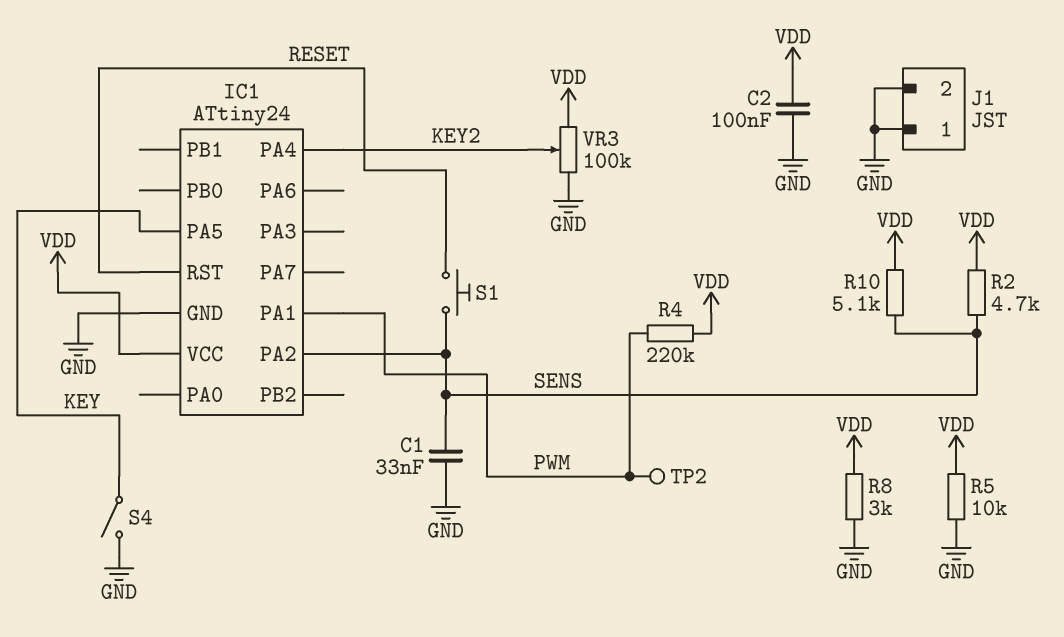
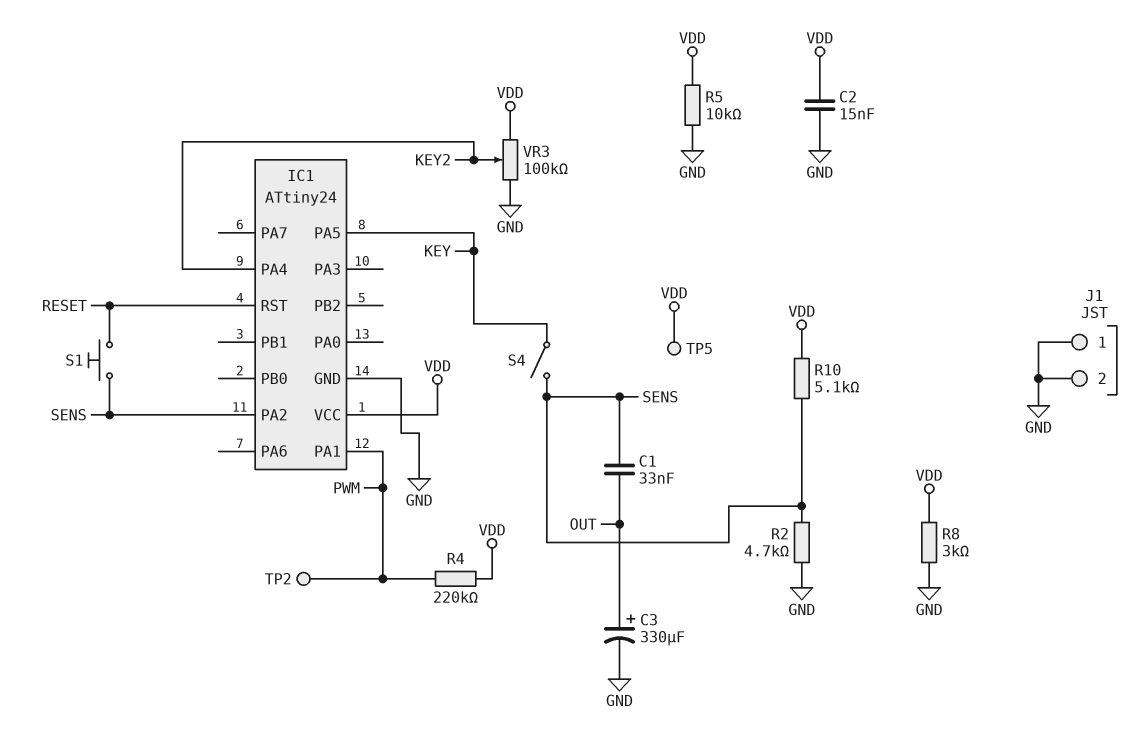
C1: 33nF (GND, SENS) -> 33nF (OUT, SENS)
C2: 100nF (GND, VDD) -> 15nF (GND, VDD)
C3: none -> 330uF (plus OUT, minus GND)
R2: 4.7k (SENS, VDD) -> 4.7k (GND, SENS)
S4: switch (GND, KEY) -> switch (KEY, SENS)
TP5: none -> test point (VDD)

